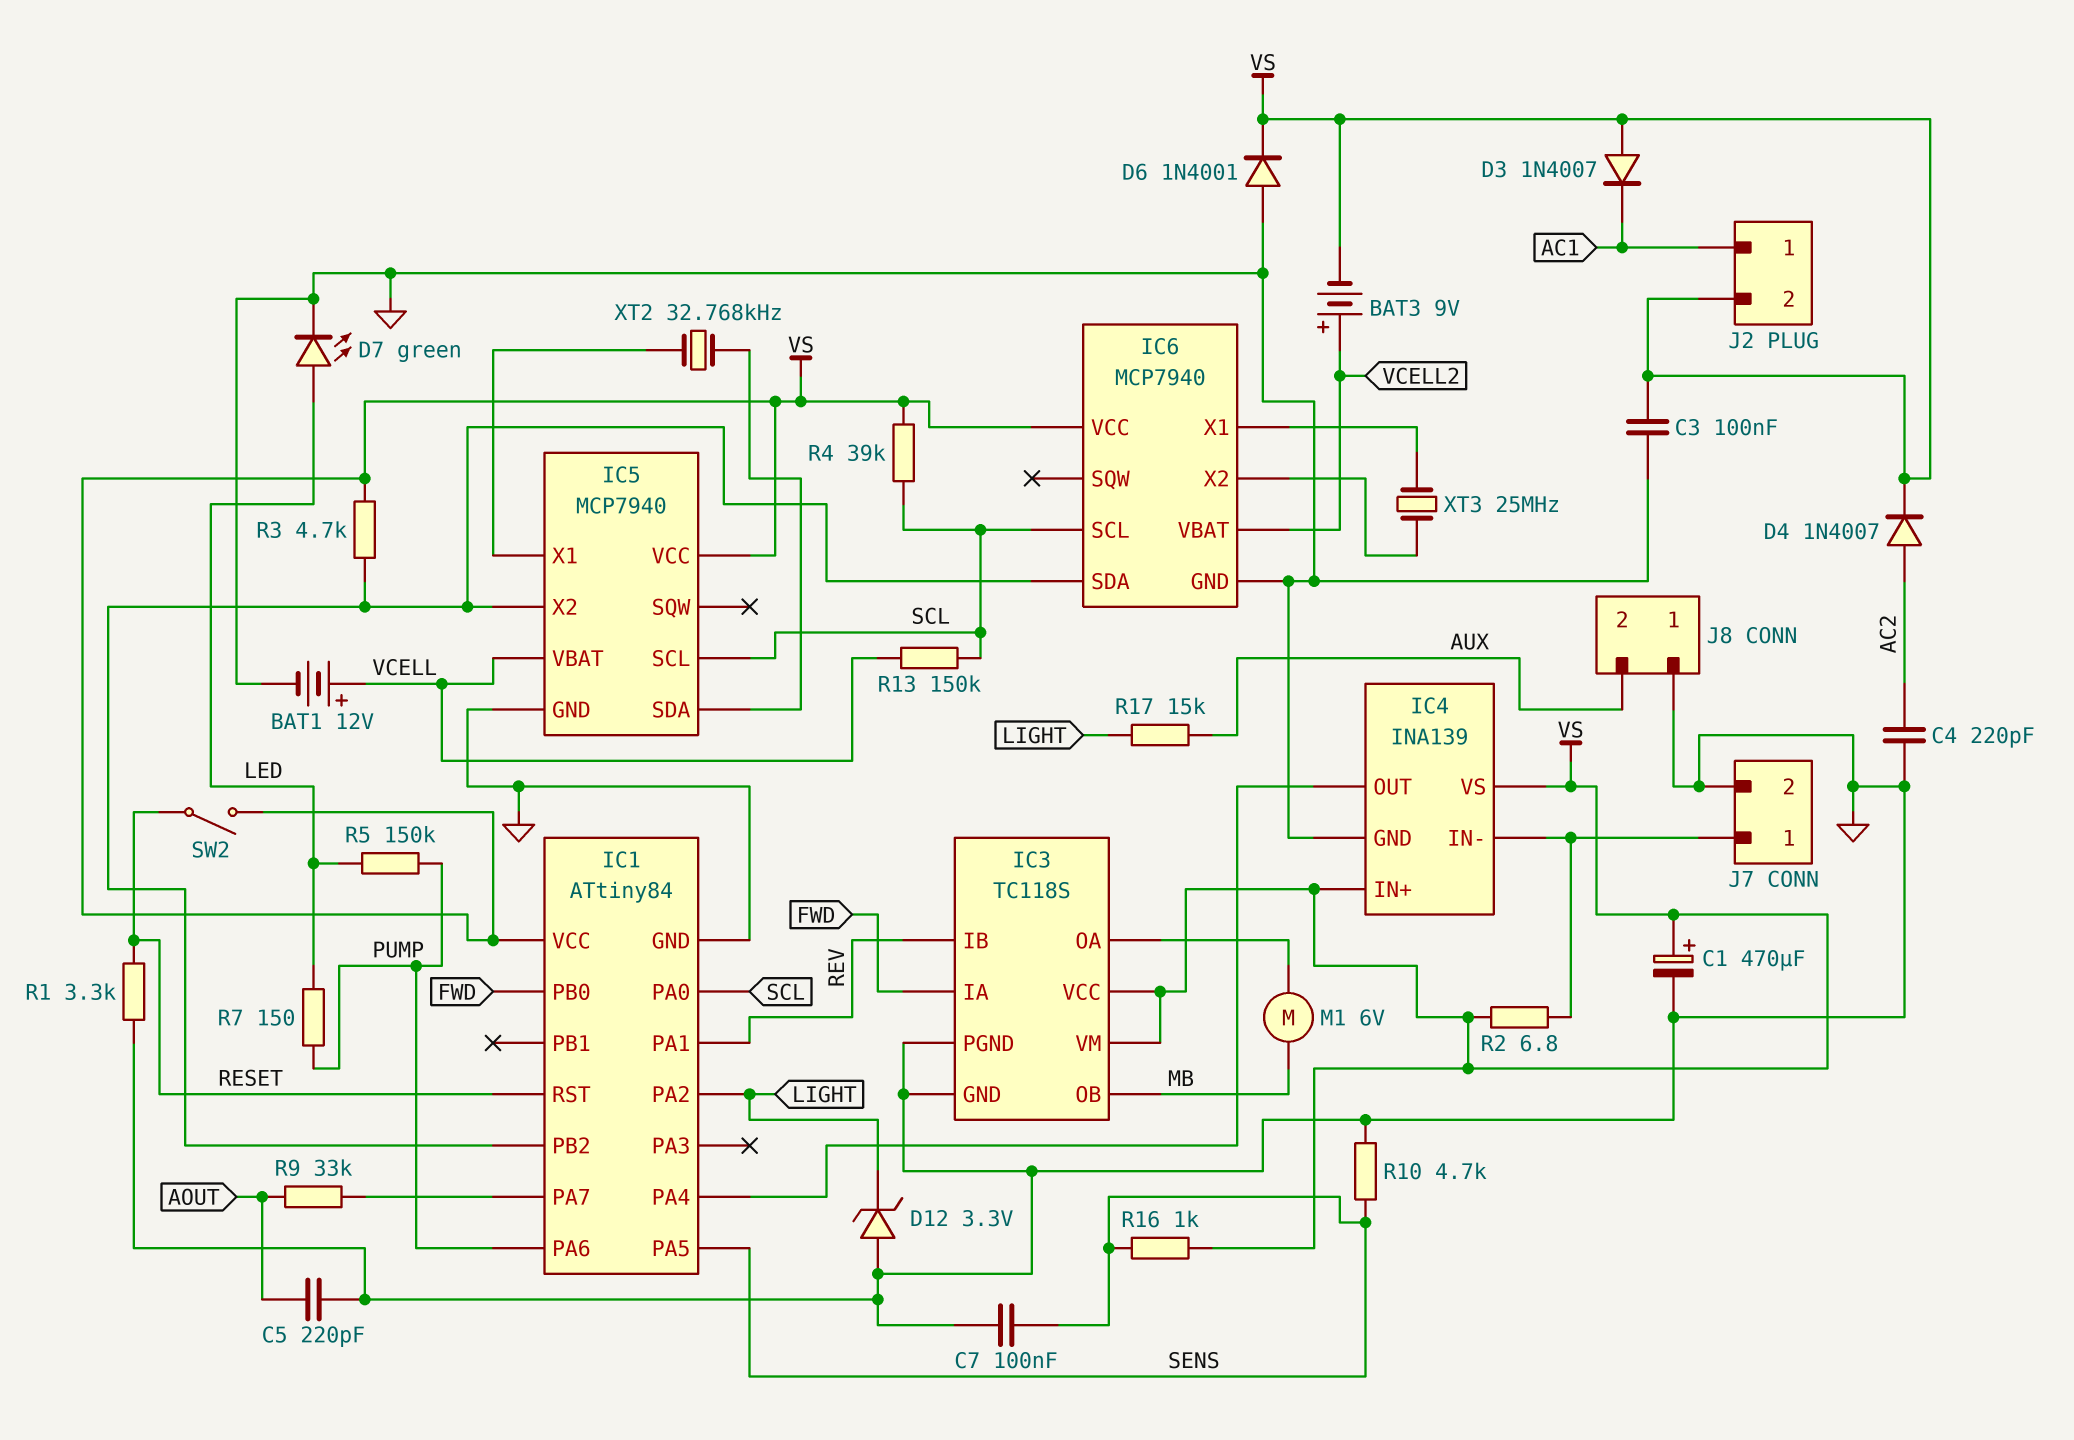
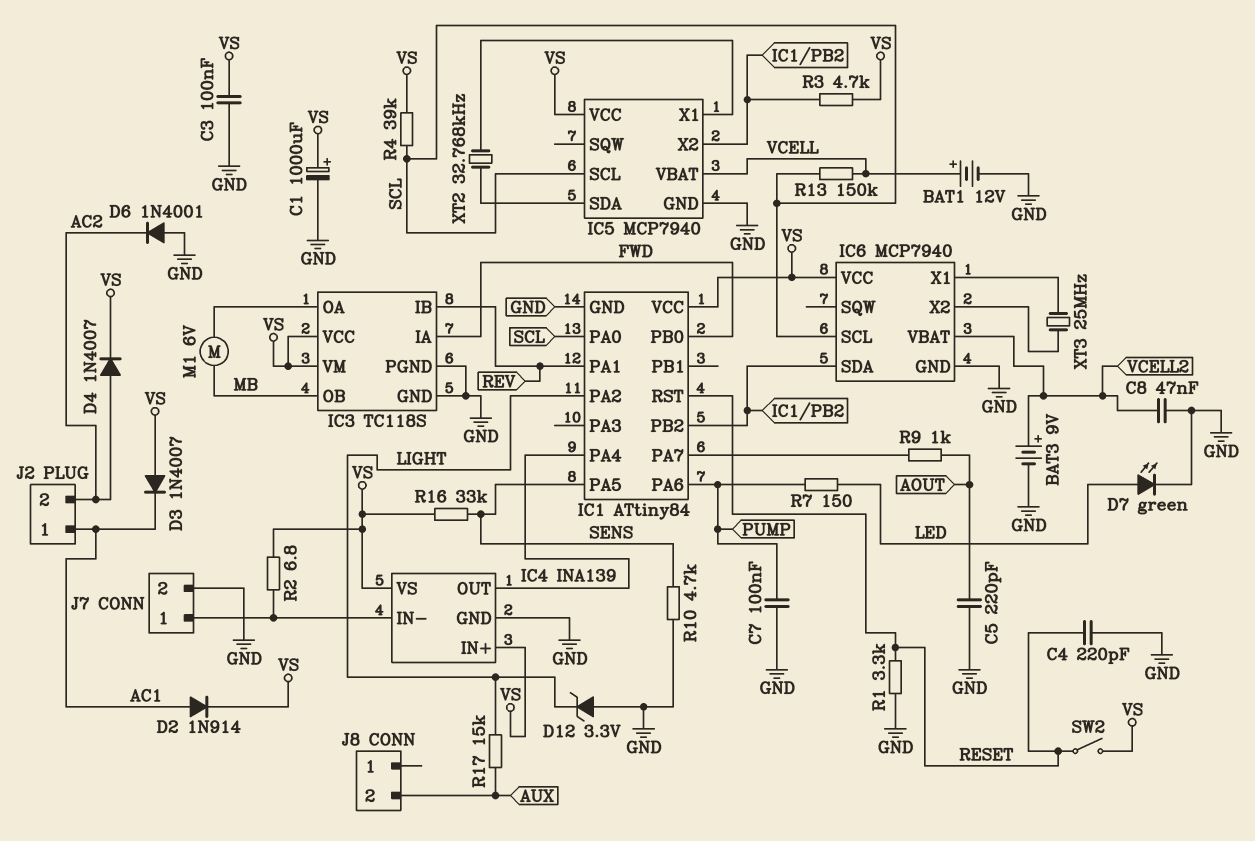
BAT3: 9V (plus VCELL2, minus VS) -> 9V (plus VCELL2, minus GND)
C1: 470uF (plus VS, minus GND) -> 1000uF (plus VS, minus GND)
C4: 220pF (AC2, GND) -> 220pF (GND, RESET)
C7: 100nF (GND, SENS) -> 100nF (GND, PUMP)
C8: none -> 47nF (GND, VCELL2)
D2: none -> diode 1N914 (A AC1, K VS)
D6: diode 1N4001 (A GND, K VS) -> diode 1N4001 (A GND, K AC2)
J2 pin 2: VS -> AC2
J8 pin 1: GND -> none
R5: 150k (LED, PUMP) -> none
R9: 33k (AOUT, IC1/PA7) -> 1k (AOUT, IC1/PA7)
R16: 1k (SENS, VS) -> 33k (SENS, VS)

